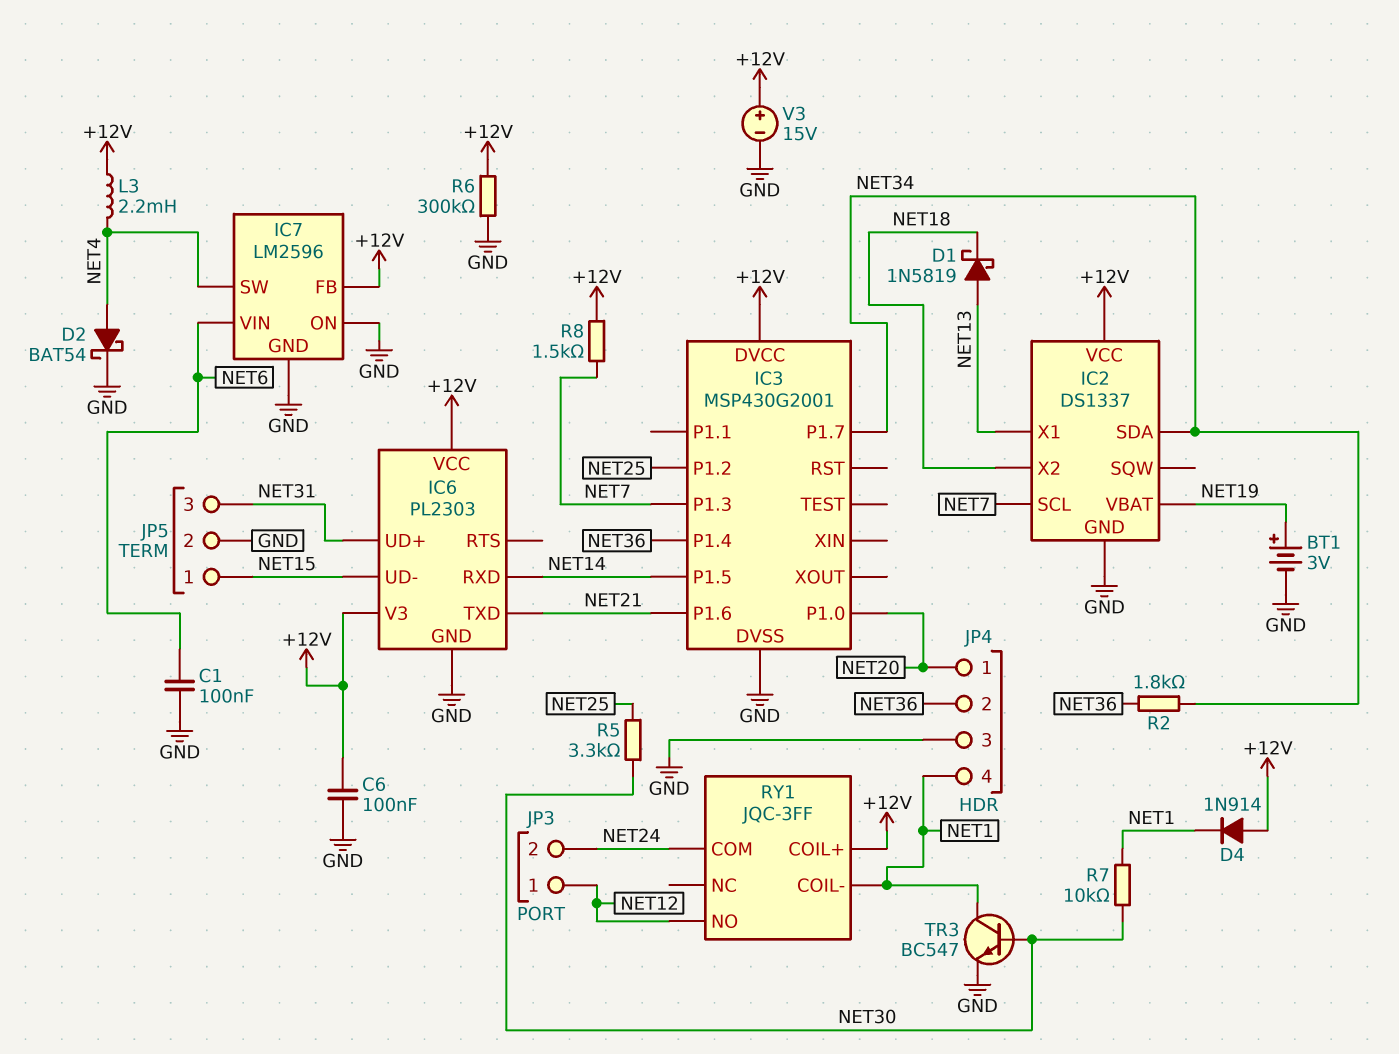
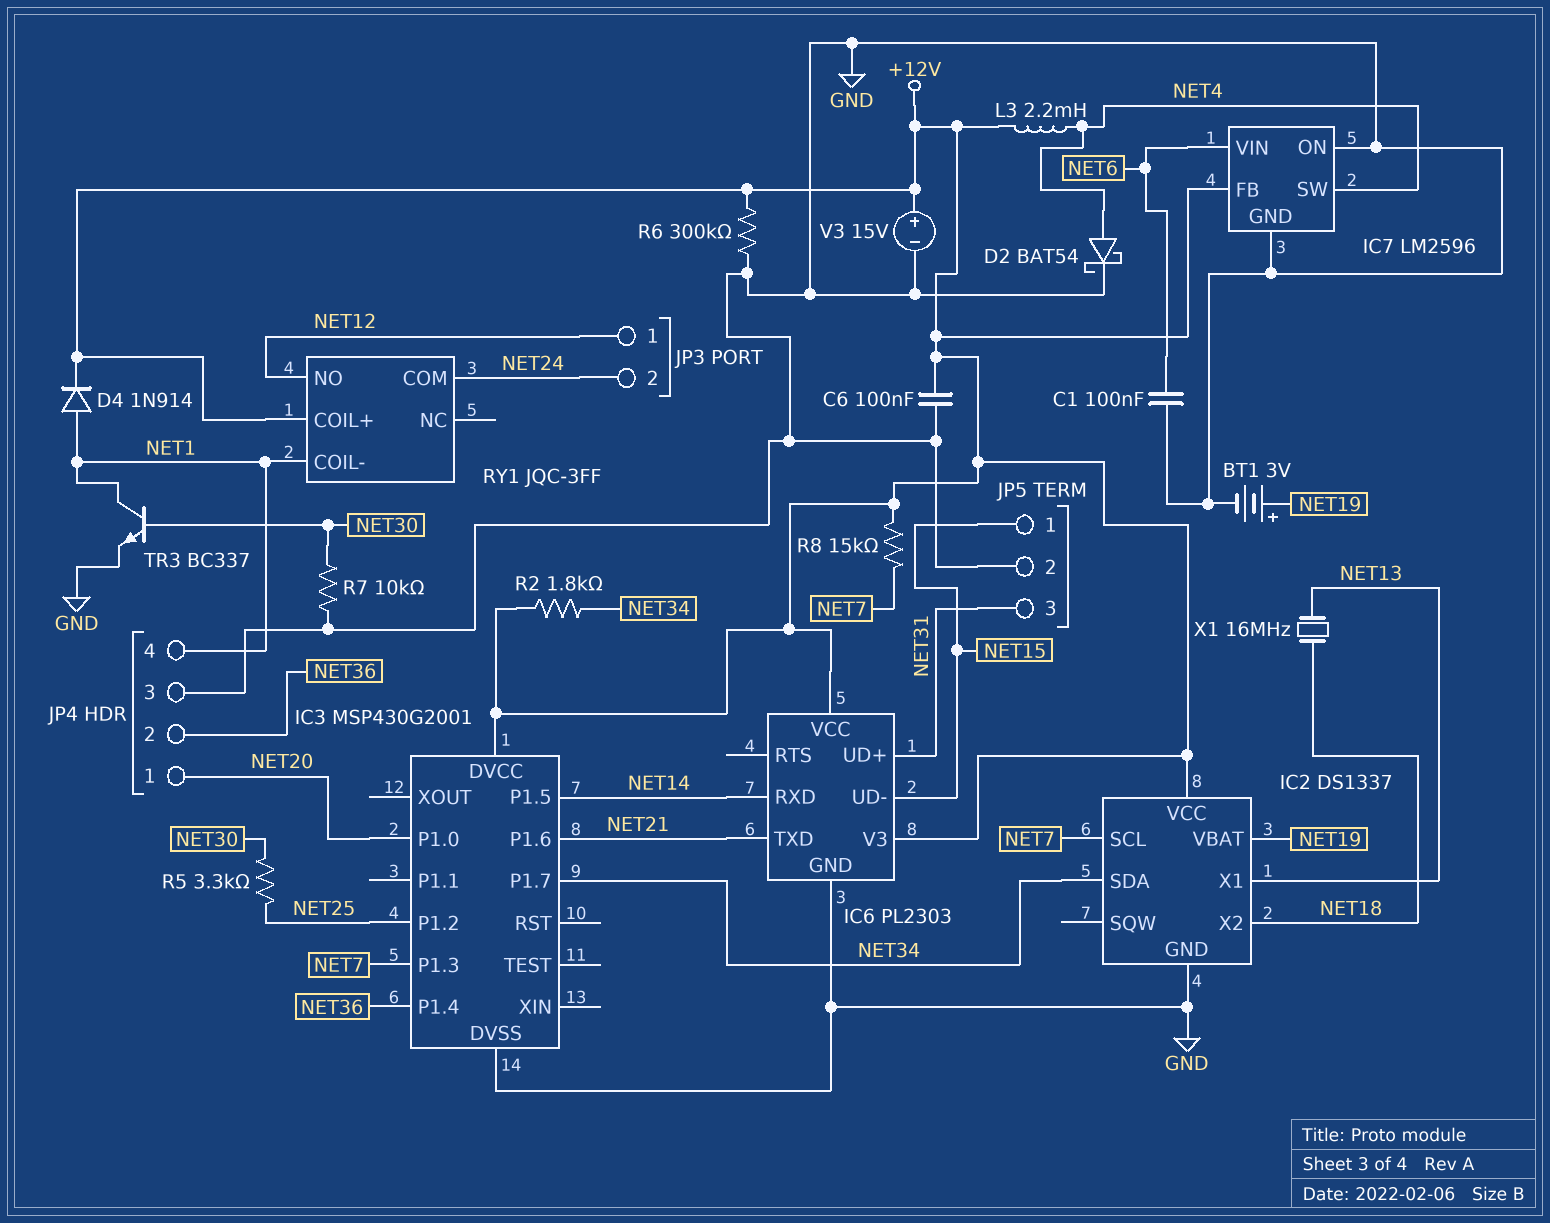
D1: schottky 1N5819 (A NET13, K NET18) -> none
D4: diode 1N914 (A +12V, K NET1) -> diode 1N914 (A NET1, K +12V)
R2: 1.8k (NET34, NET36) -> 1.8k (+12V, NET34)
R7: 10k (NET1, NET30) -> 10k (GND, NET30)
R8: 1.5k (+12V, NET7) -> 15k (+12V, NET7)
TR3: NPN BC547 (B NET30, C NET1, E GND) -> NPN BC337 (B NET30, C NET1, E GND)
X1: none -> 16MHz (NET13, NET18)

